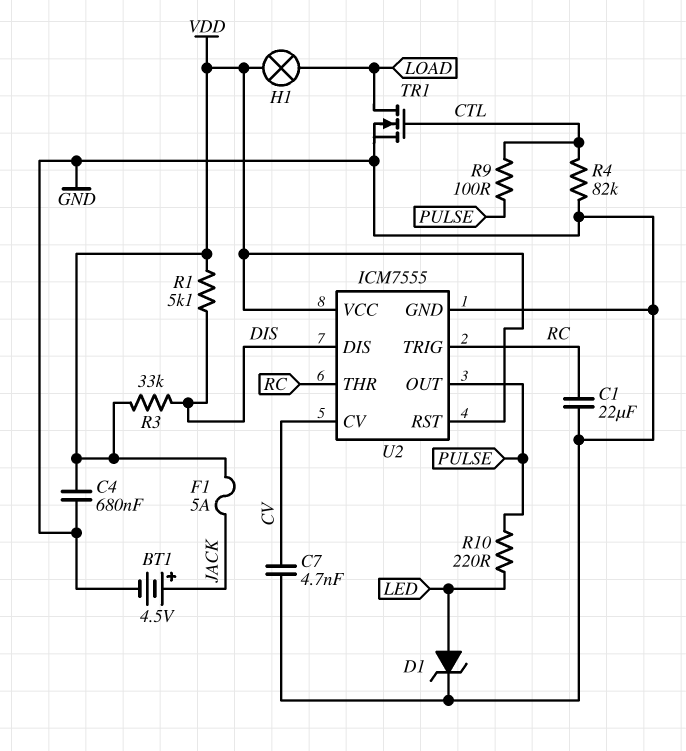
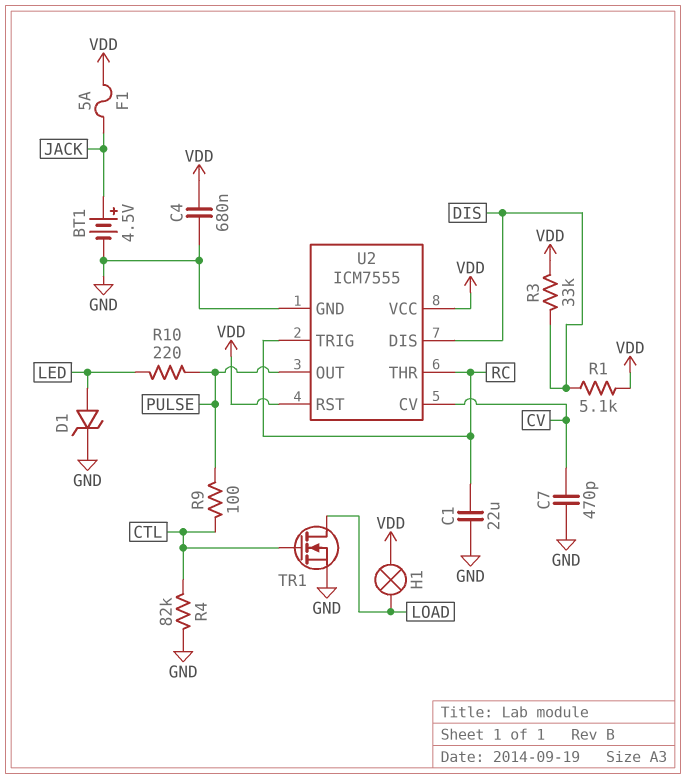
C7: 4.7nF (CV, GND) -> 470pF (CV, GND)

